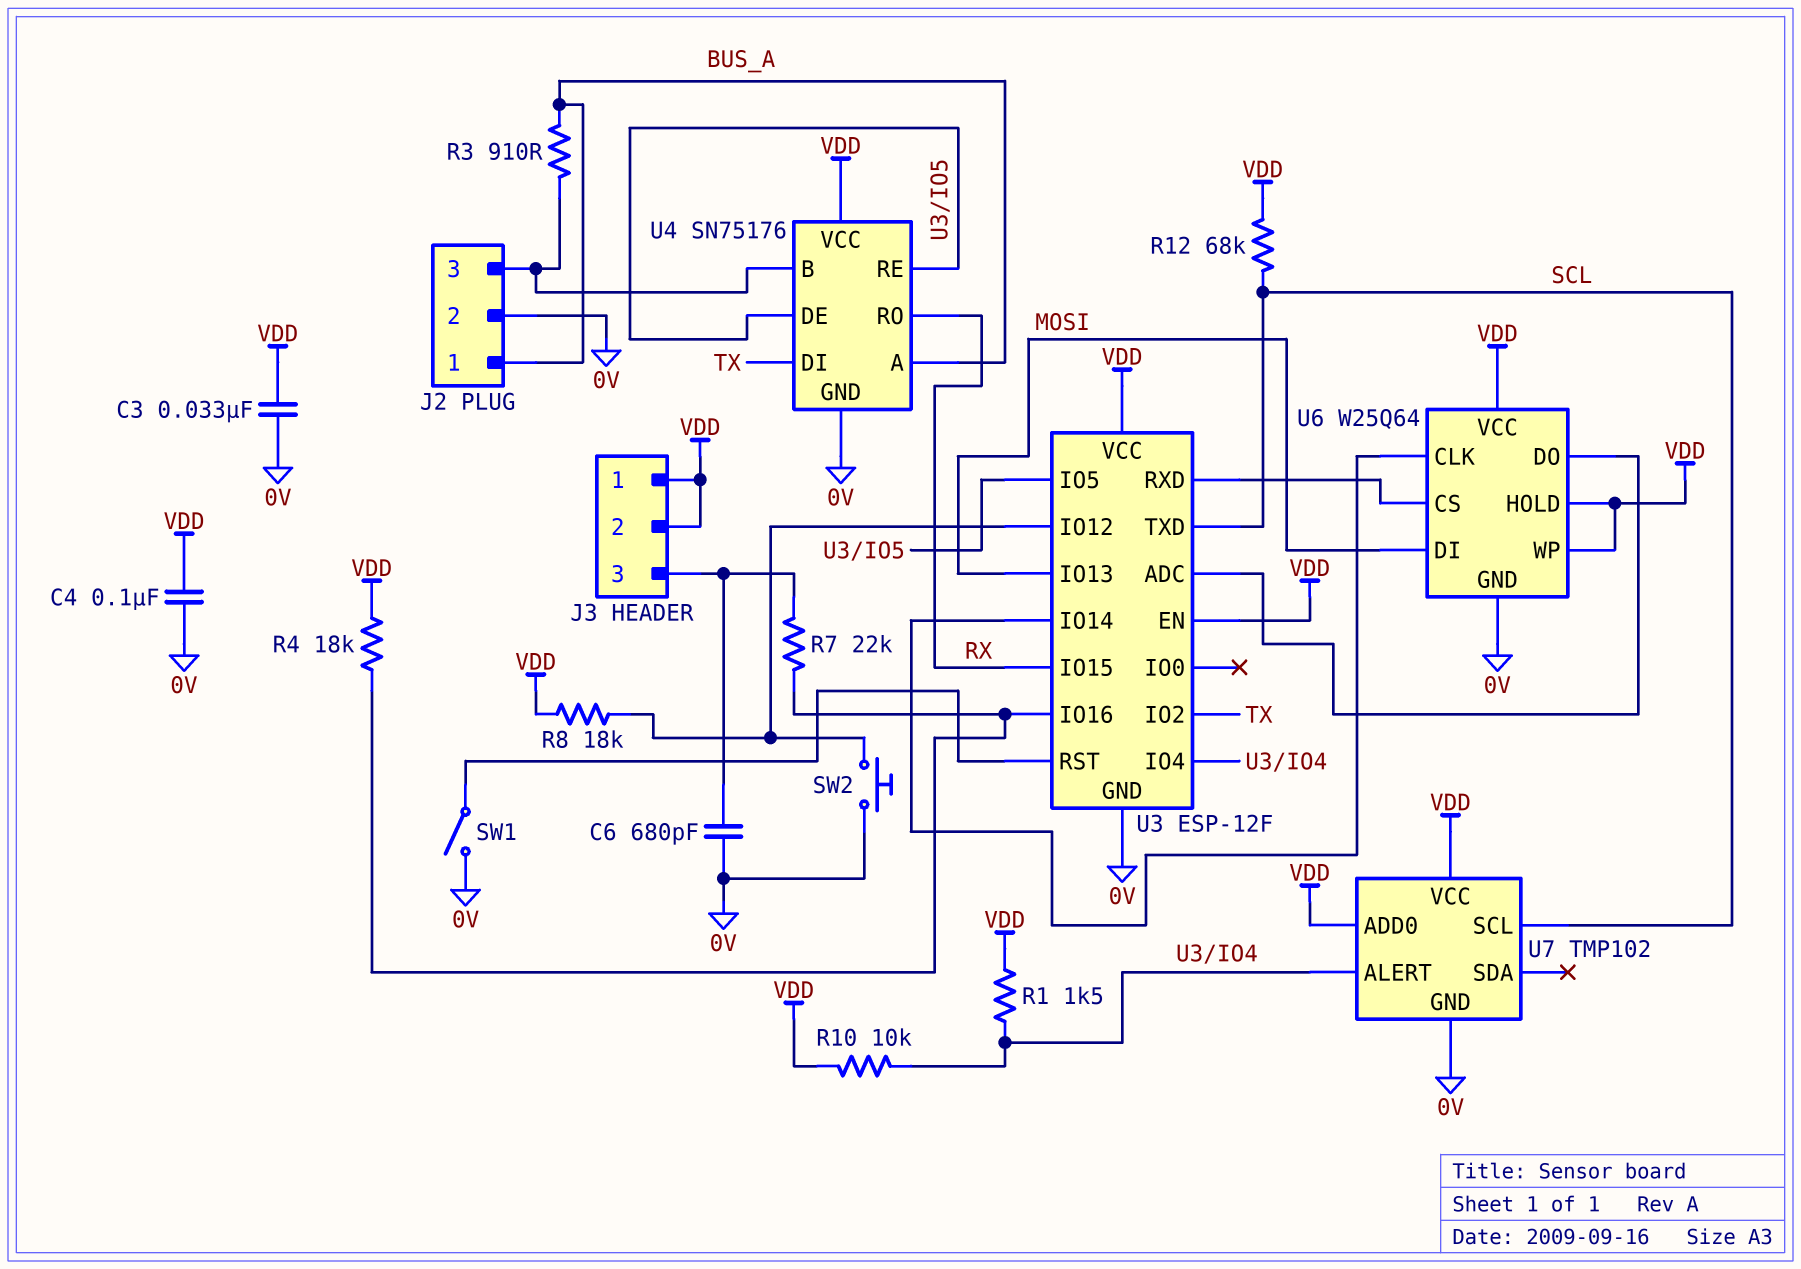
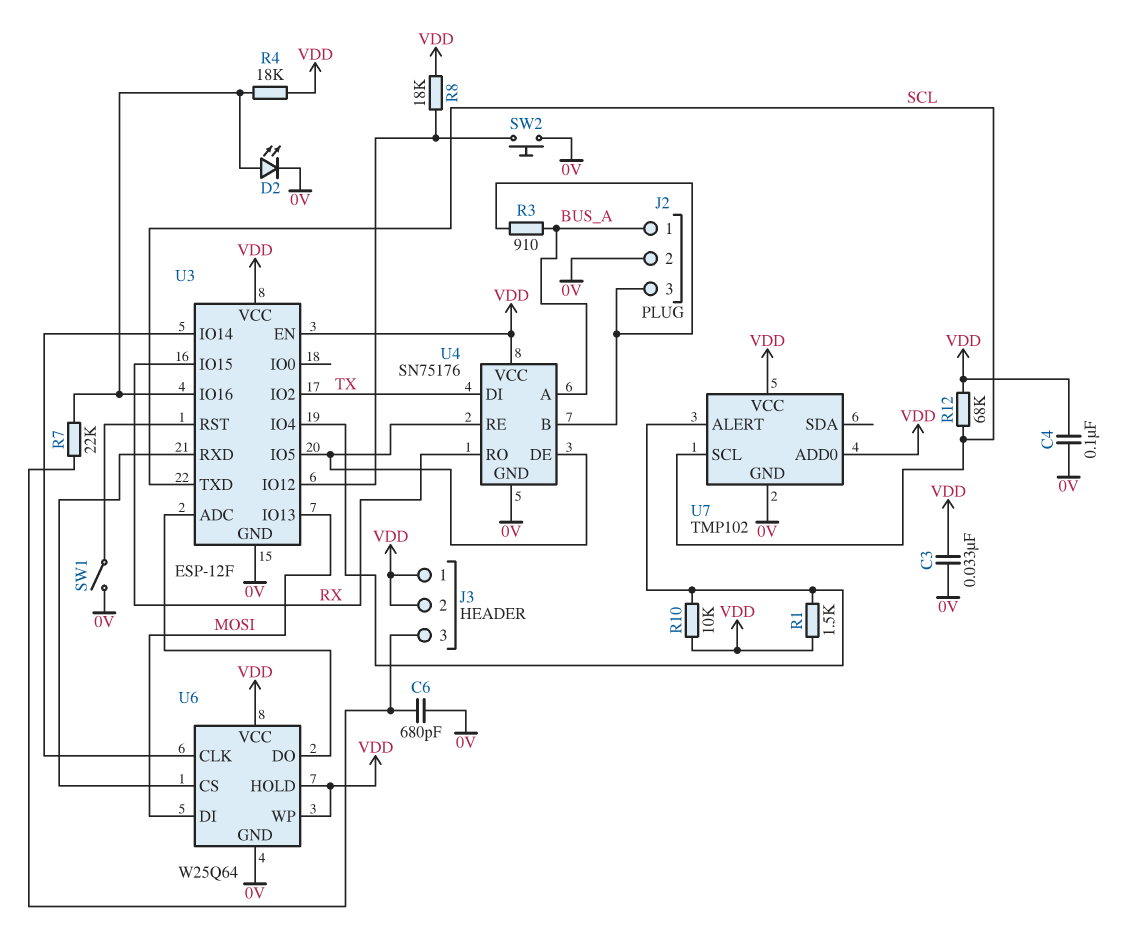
D2: none -> LED (A U3/IO16, K 0V)

